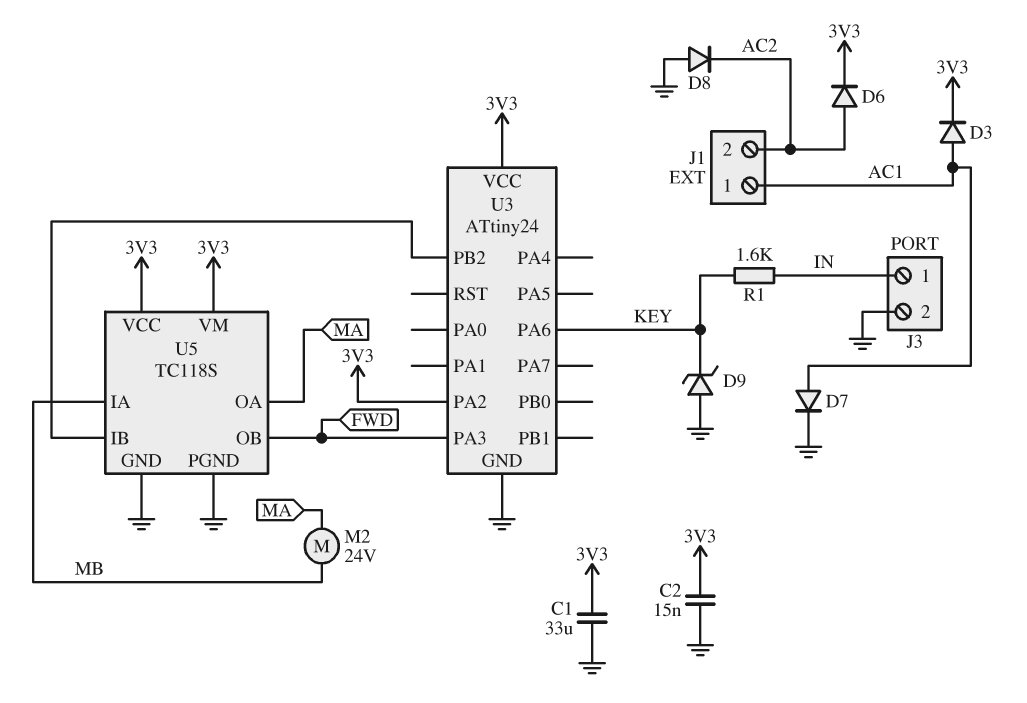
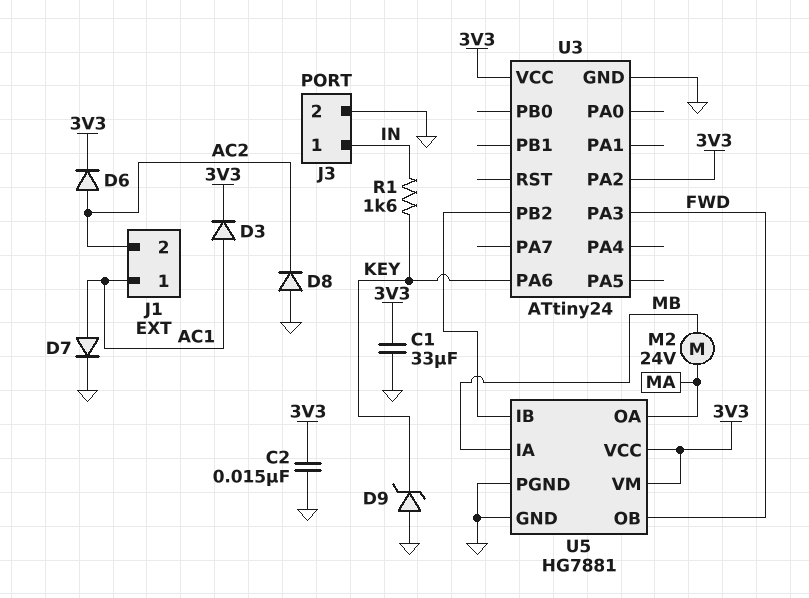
U5: TC118S -> HG7881

